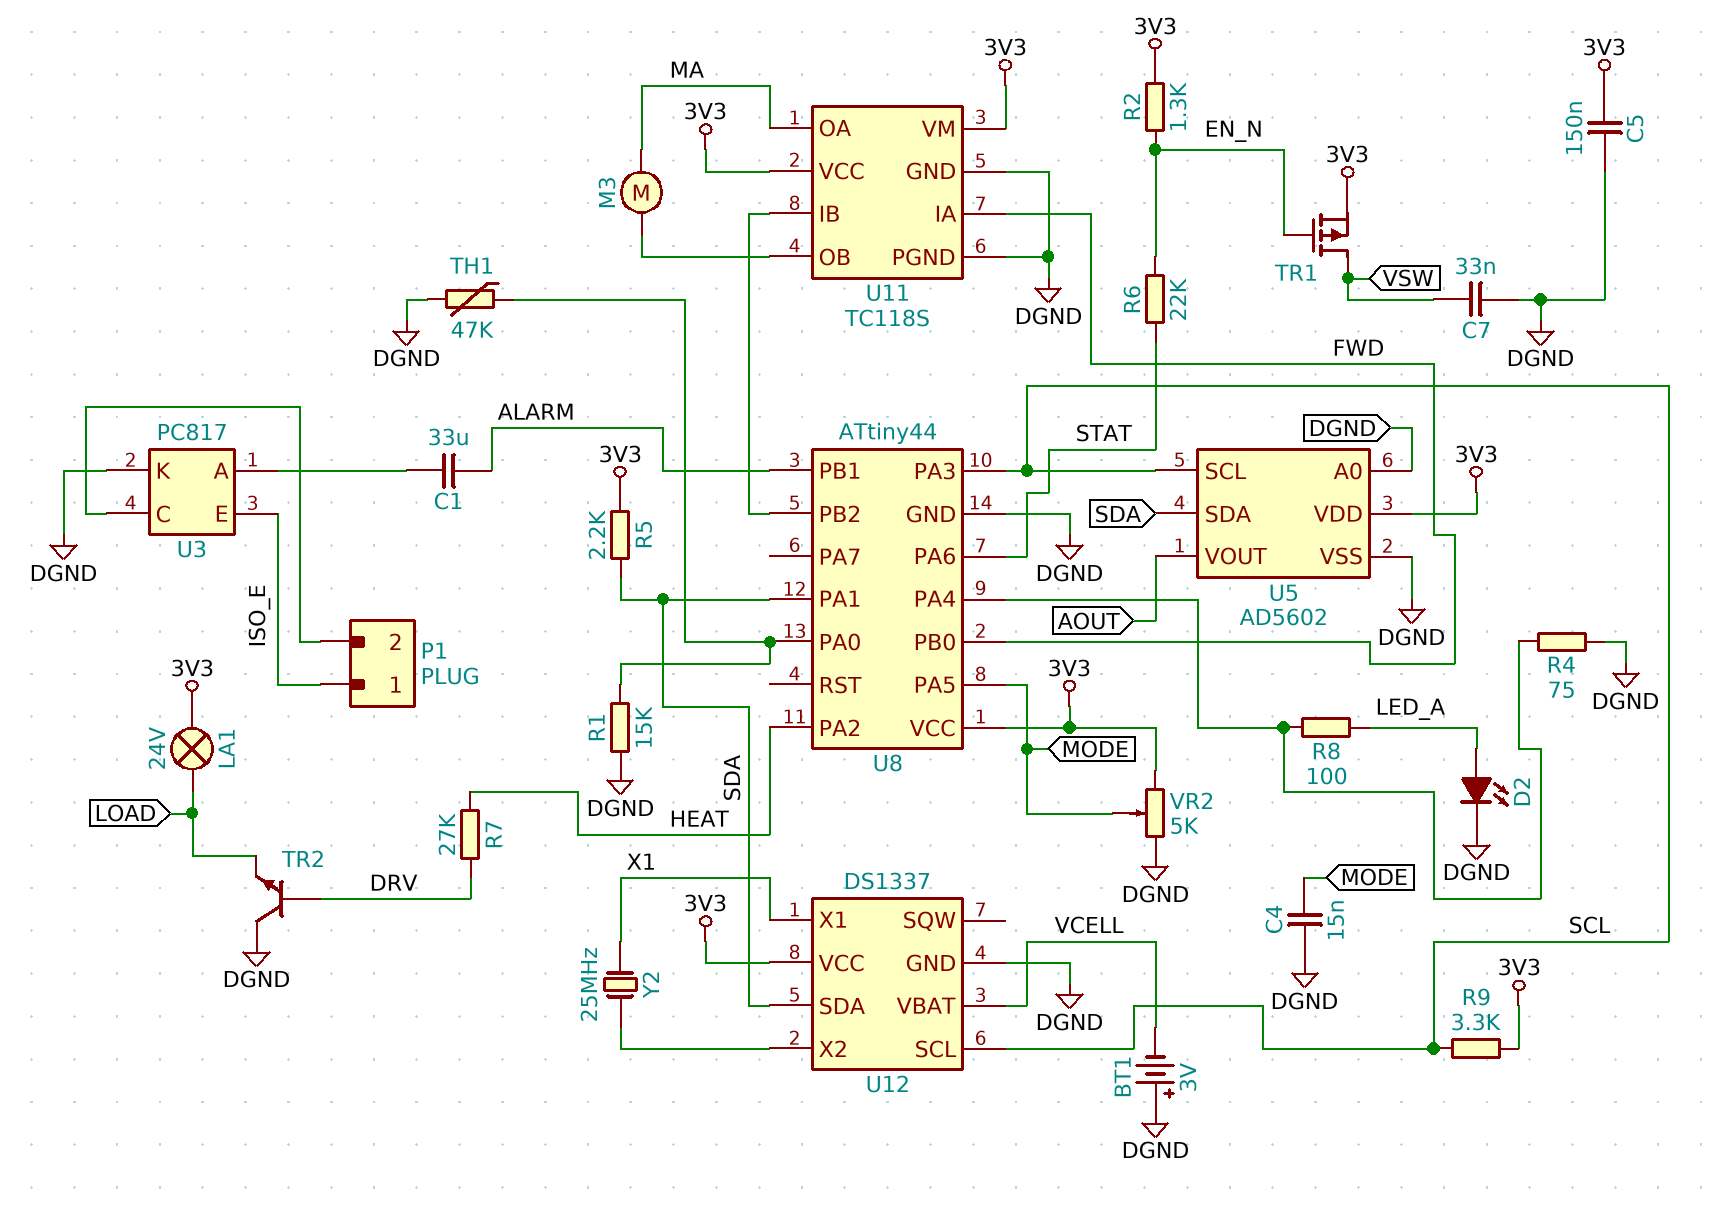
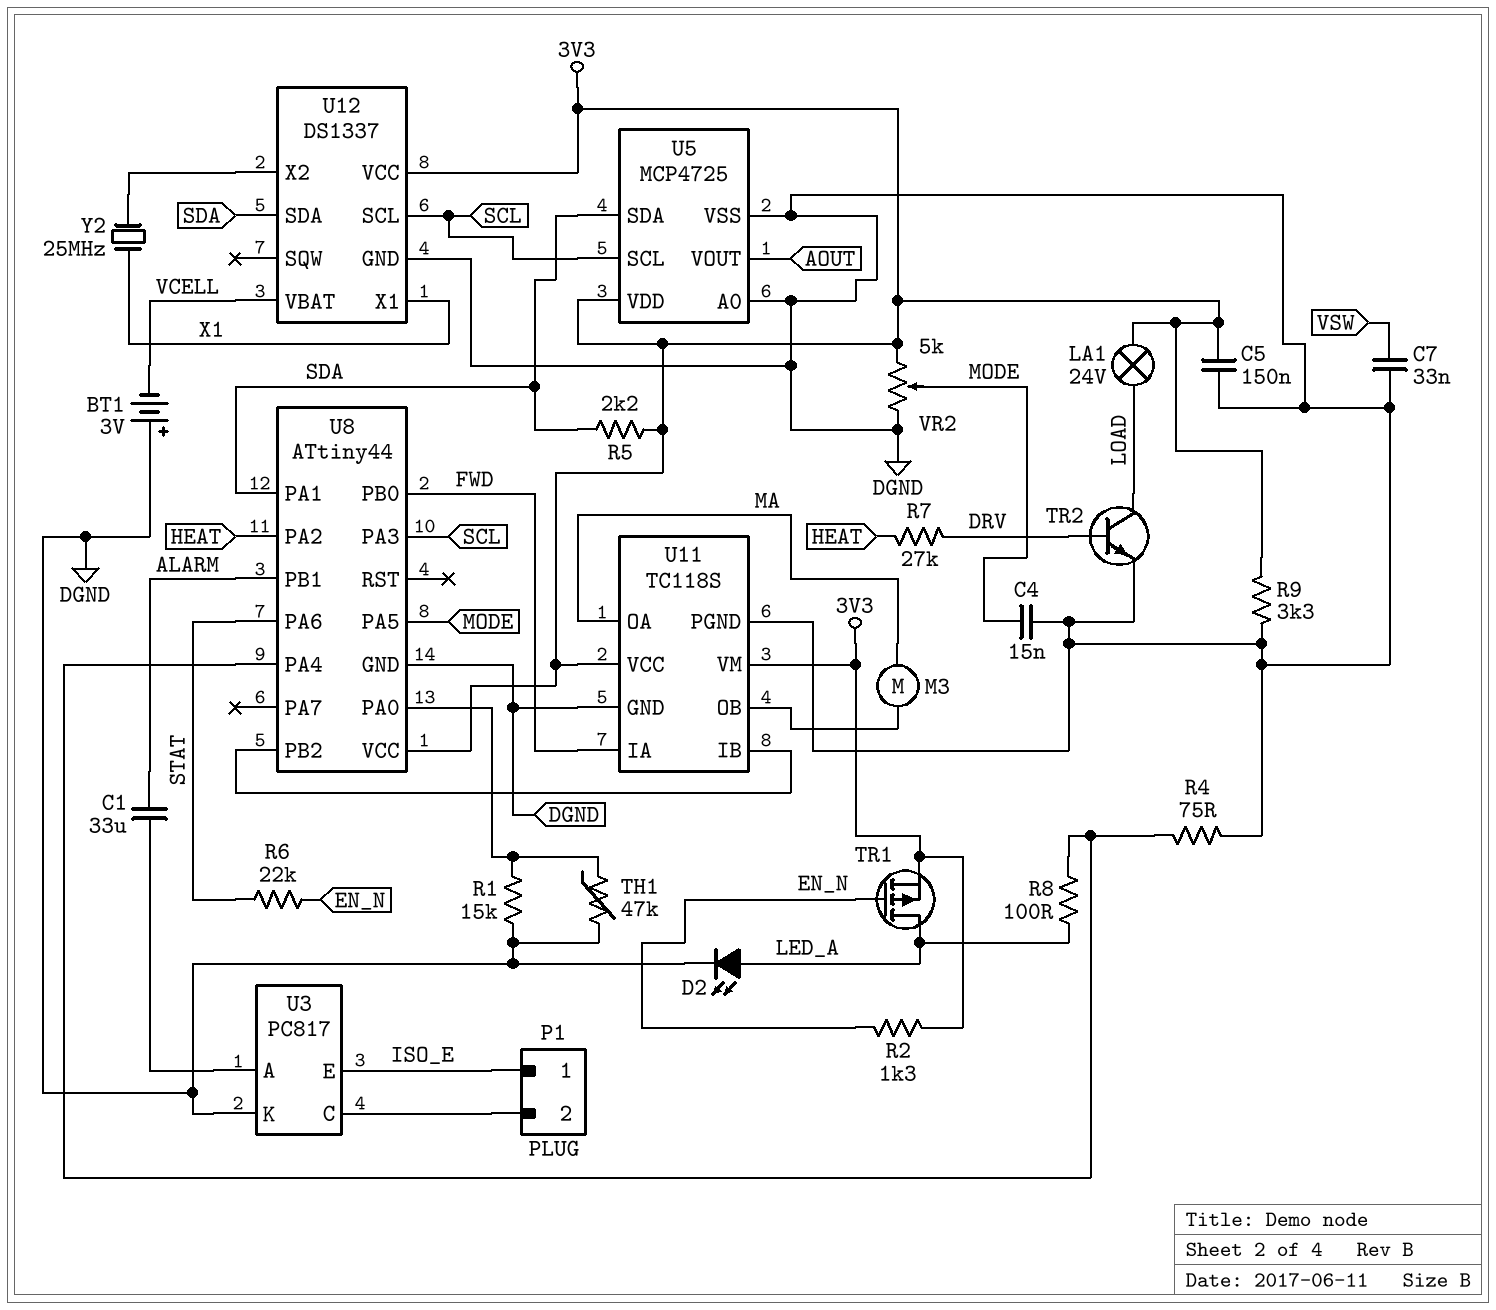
R9: 3.3k (3V3, SCL) -> 3.3k (3V3, DGND)
TR1: PMOS (G EN_N, D VSW, S 3V3) -> PMOS (G EN_N, D LED_A, S 3V3)
TR2: NPN (B DRV, C DGND, E LOAD) -> NPN (B DRV, C LOAD, E DGND)
U5: AD5602 -> MCP4725

